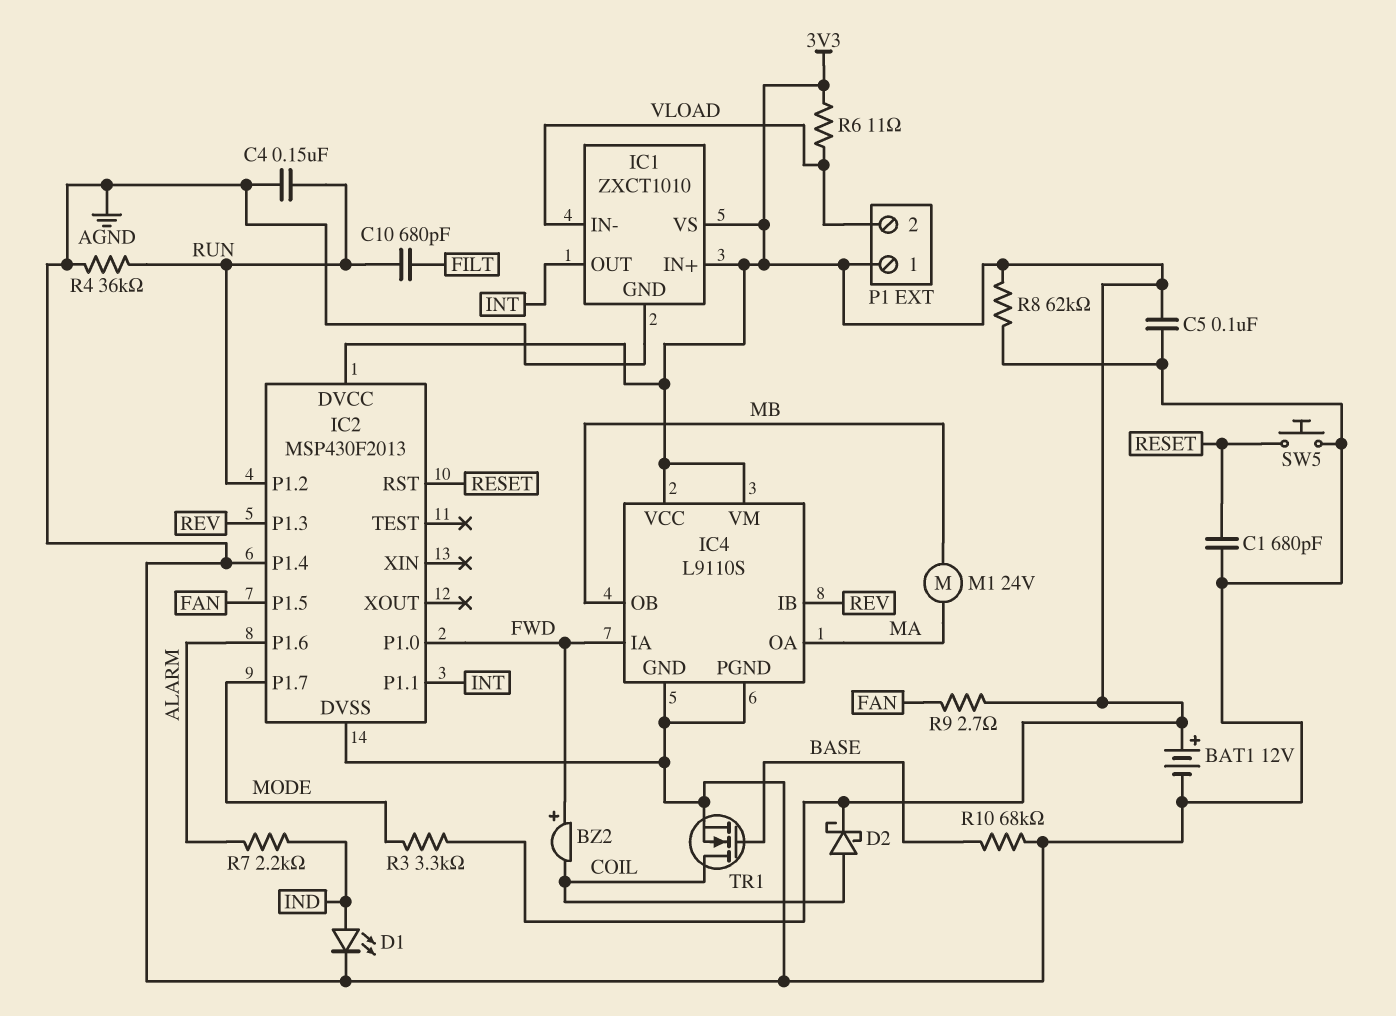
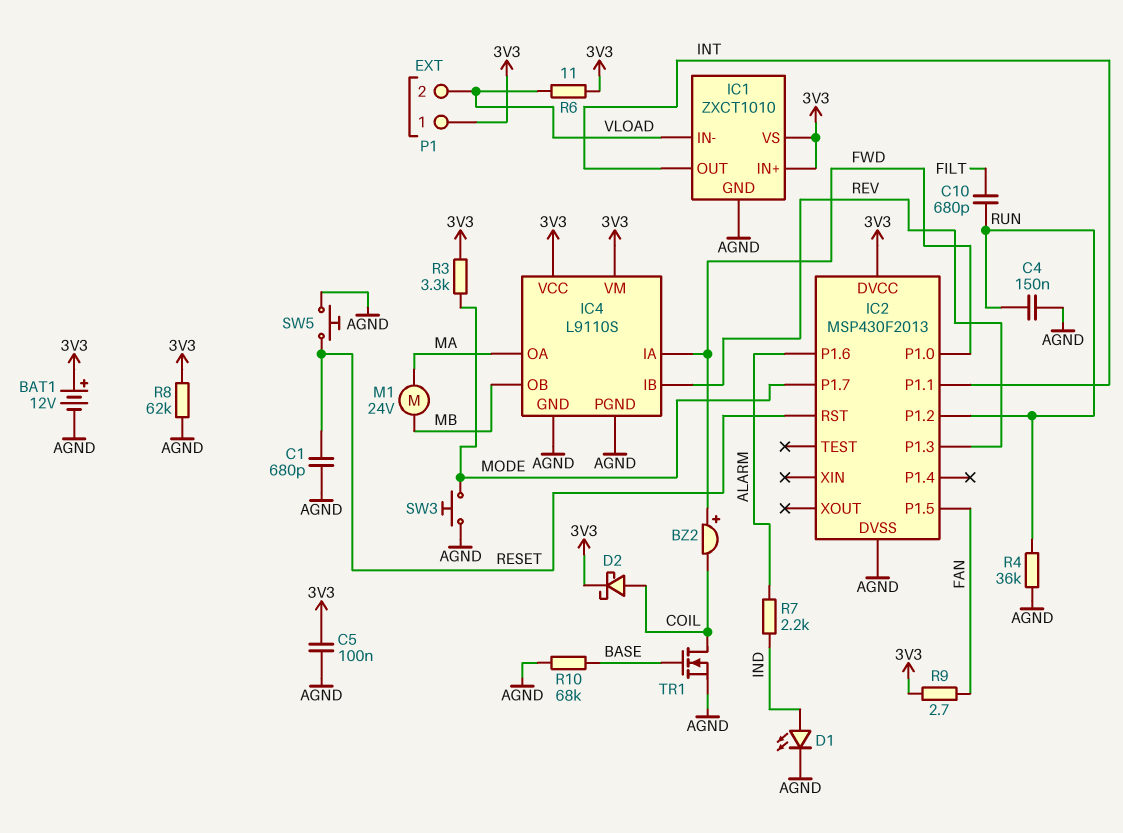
IC2 pin P1.4: AGND -> none
SW3: none -> button (AGND, MODE)

